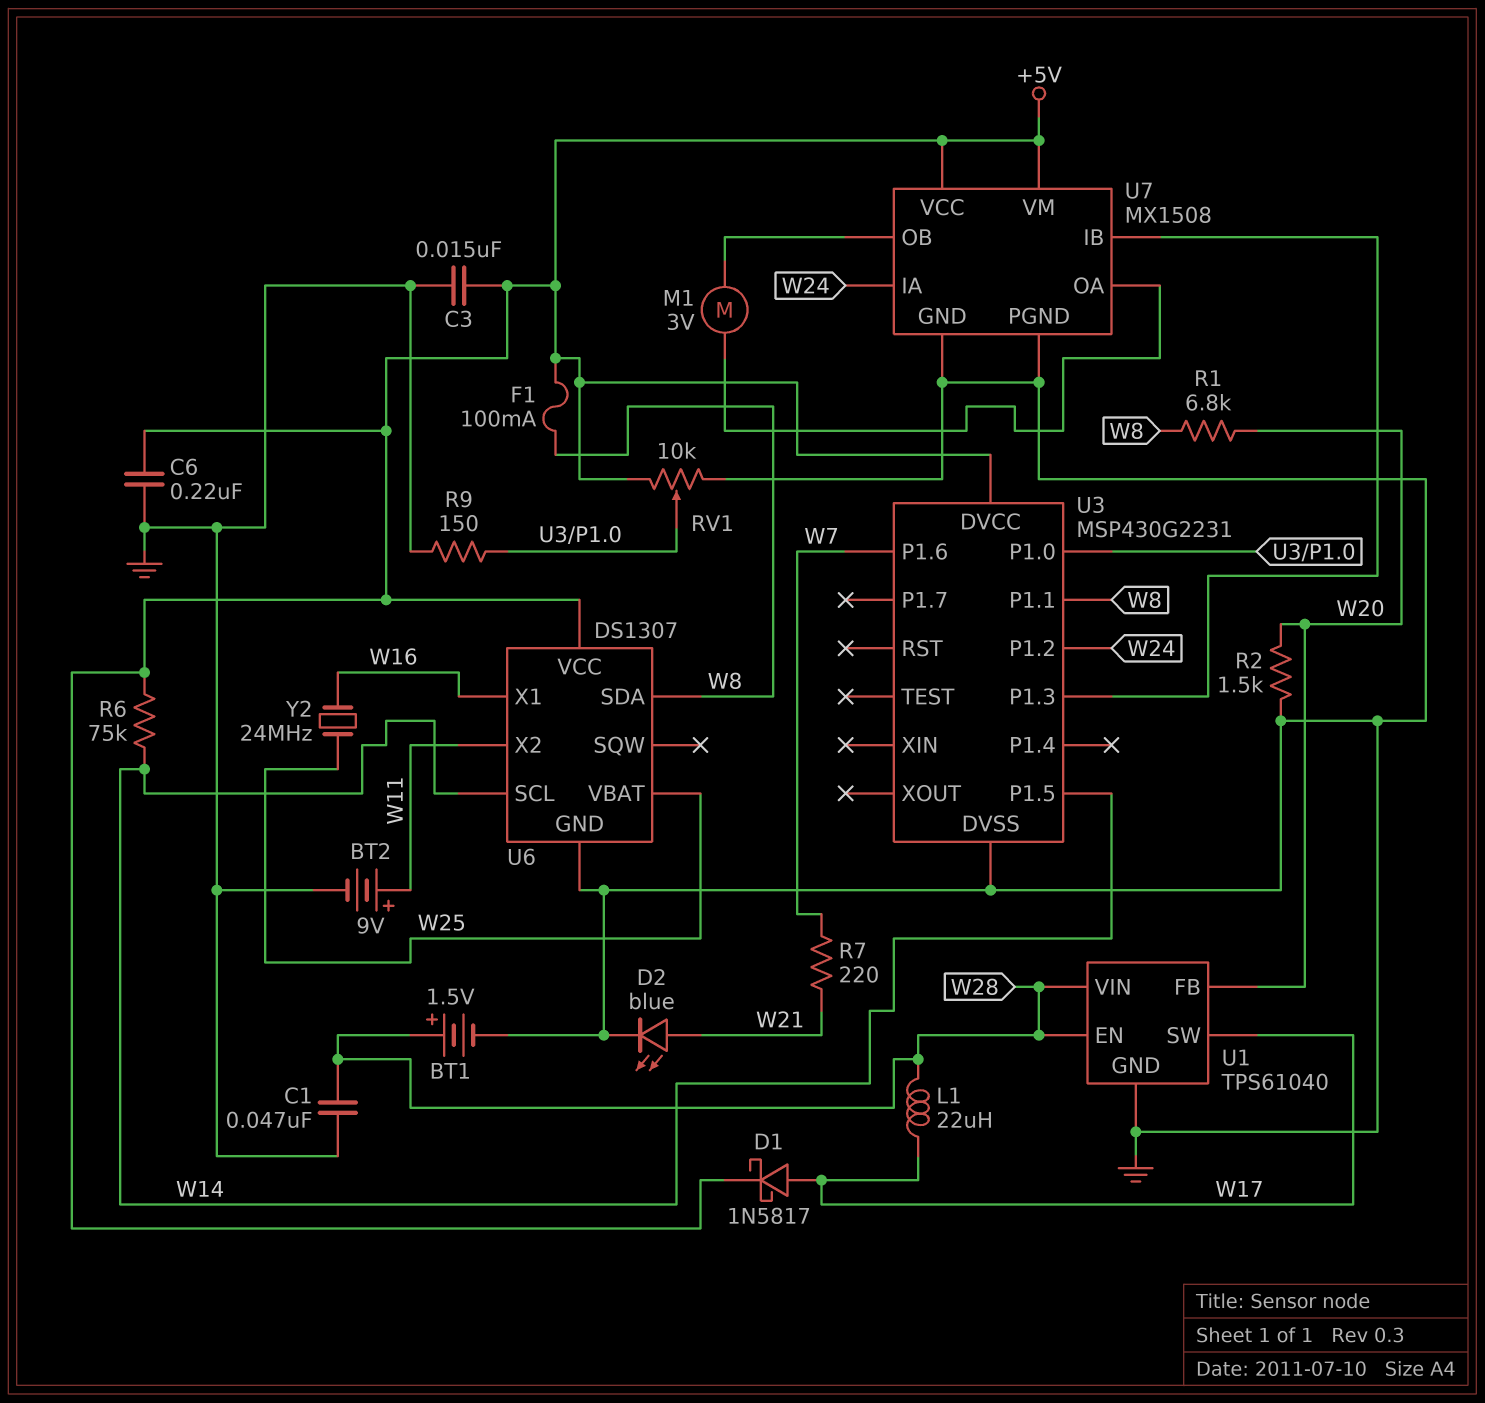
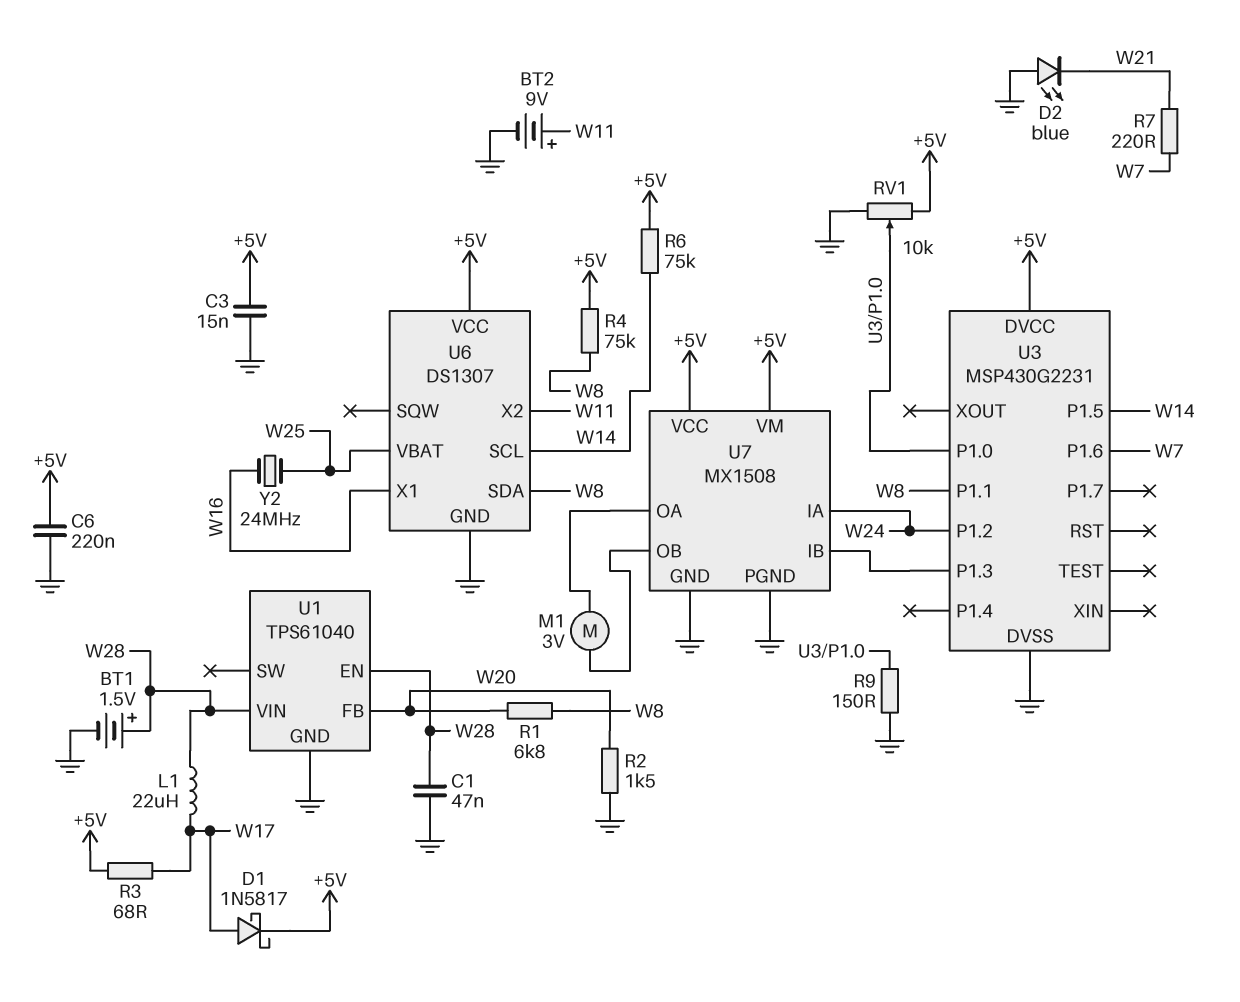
D2: LED blue (A W21, K GND) -> LED blue (A GND, K W21)
F1: 100mA (+5V, W8) -> none
R3: none -> 68 (+5V, W17)
R4: none -> 75k (+5V, W8)
U1 pin SW: W17 -> none

